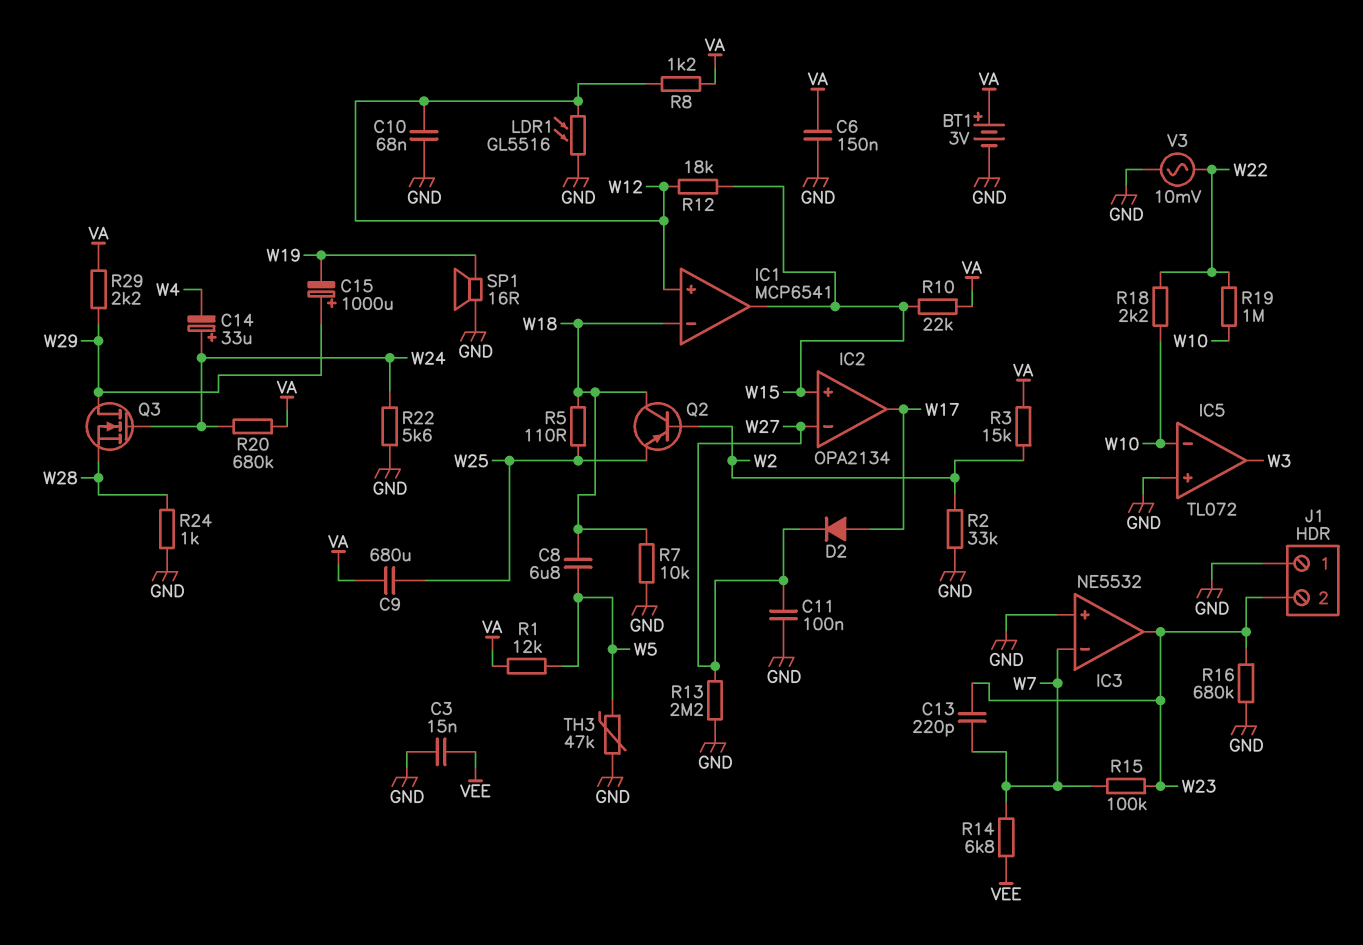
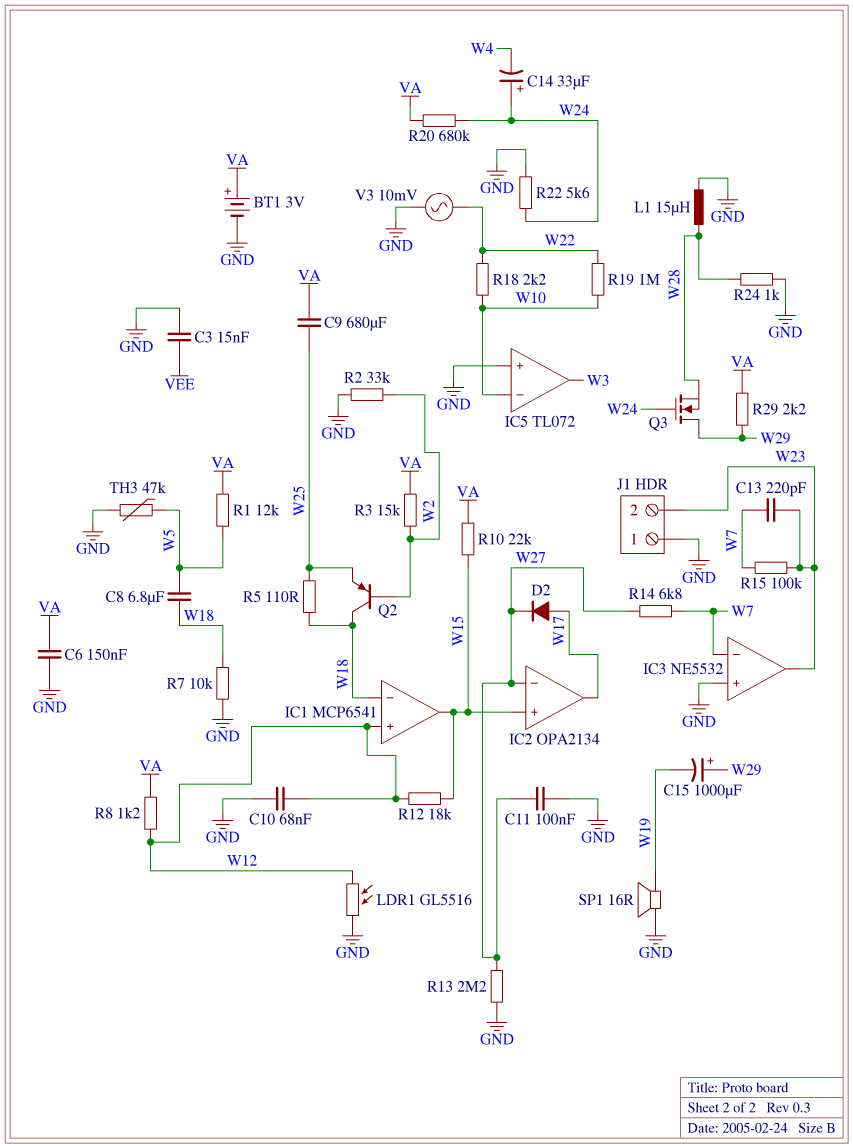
L1: none -> 15uH (GND, W28)
R14: 6.8k (VEE, W7) -> 6.8k (W7, W27)
R16: 680k (GND, W23) -> none

